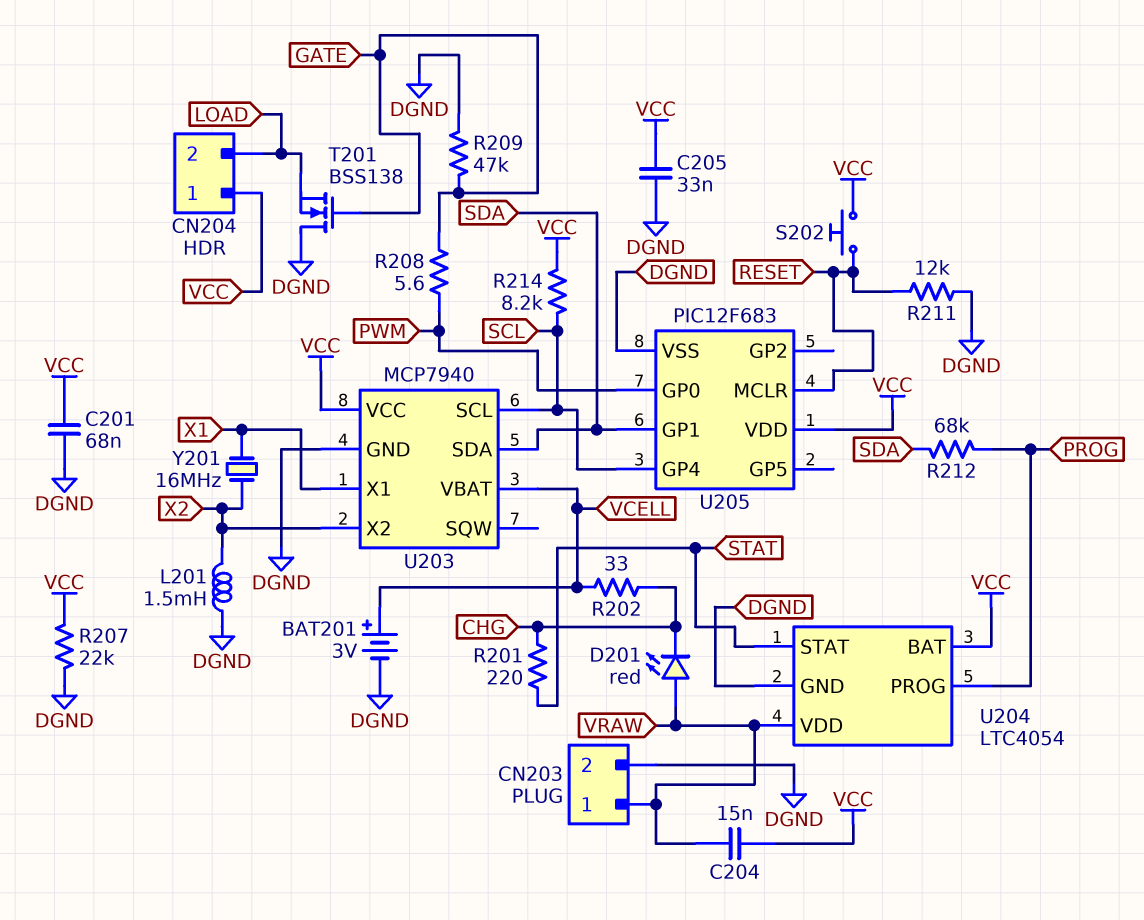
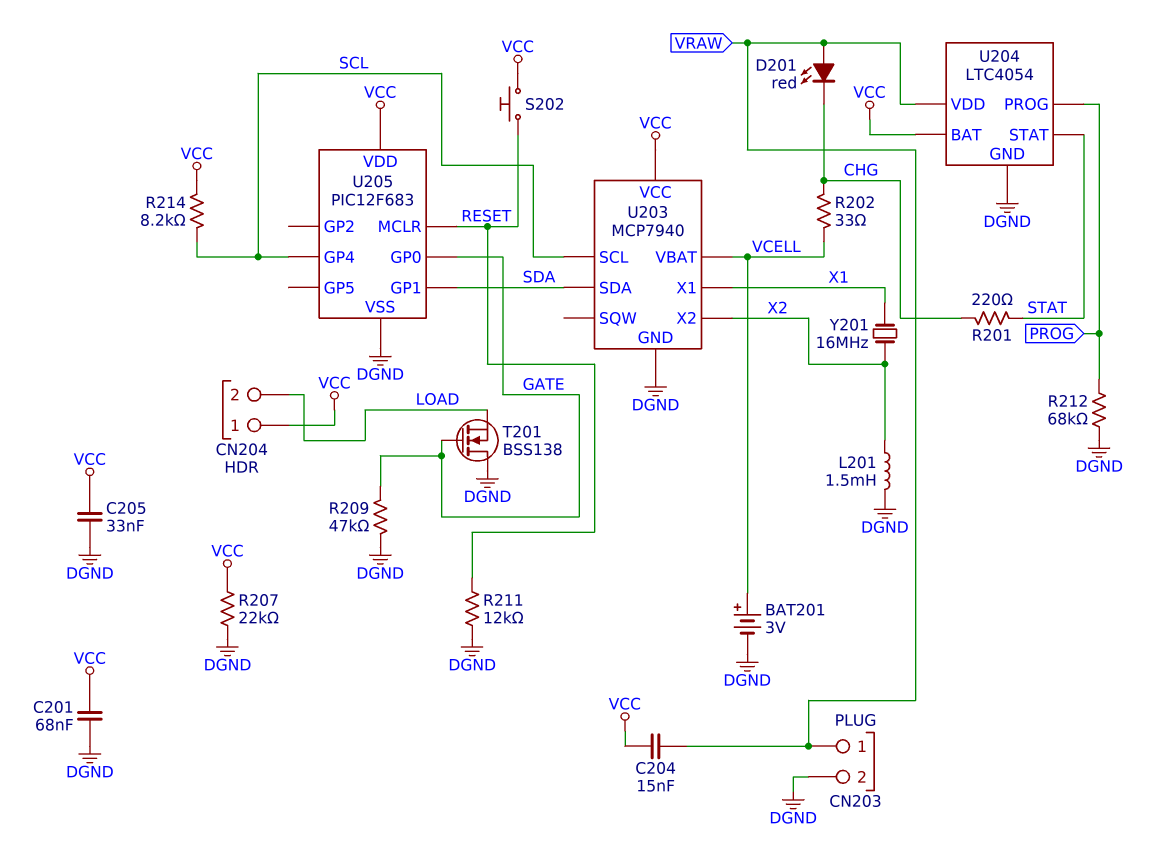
R208: 5.6 (GATE, PWM) -> none
R212: 68k (PROG, SDA) -> 68k (DGND, PROG)
U205 pin GP0: PWM -> GATE

